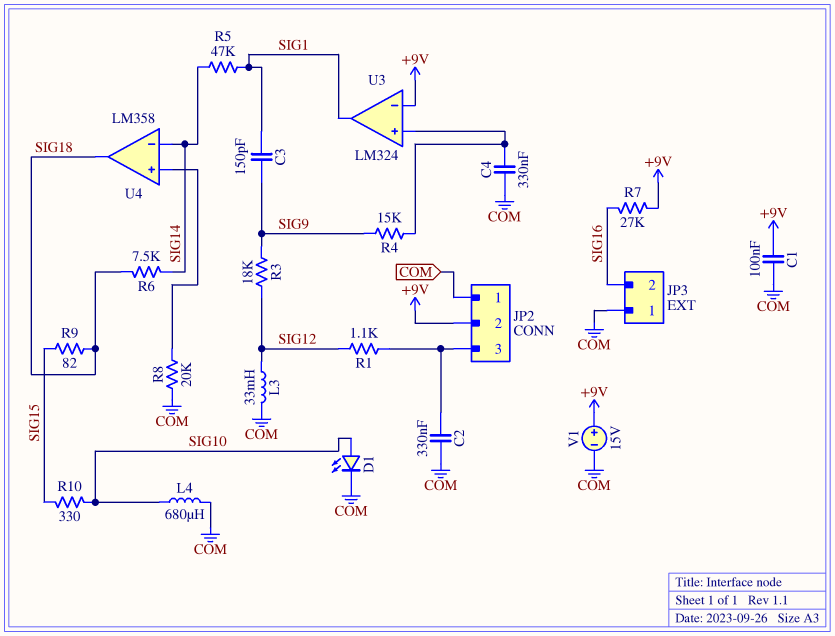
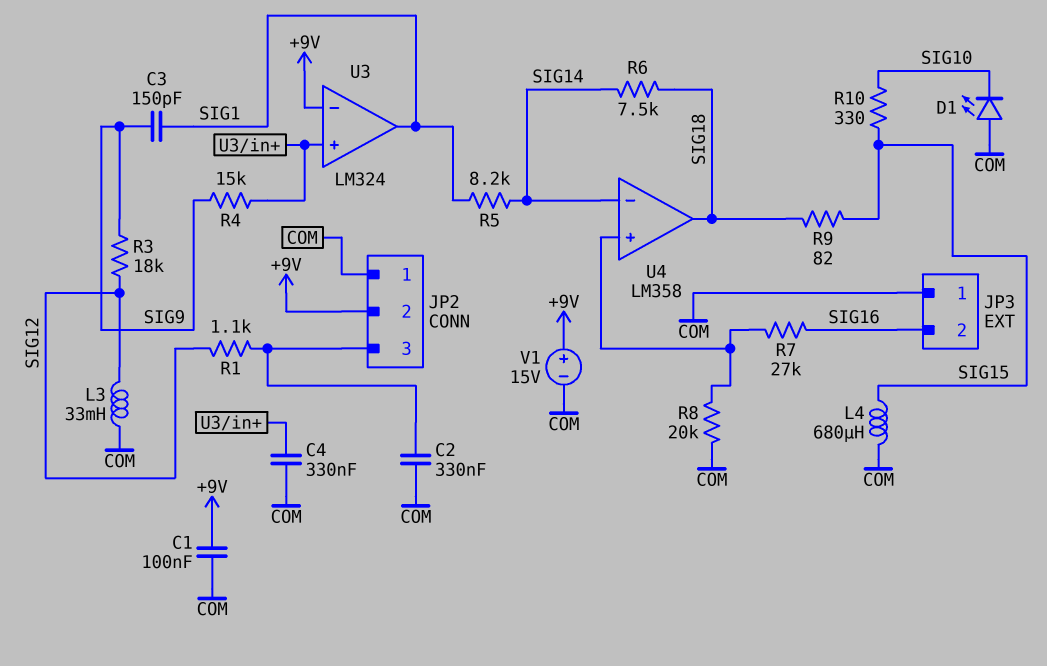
D1: LED (A SIG10, K COM) -> LED (A COM, K SIG10)
L4: 680uH (COM, SIG10) -> 680uH (COM, SIG15)
R5: 47k (SIG1, SIG14) -> 8.2k (SIG1, SIG14)
R7: 27k (+9V, SIG16) -> 27k (SIG16, U4/in+)

